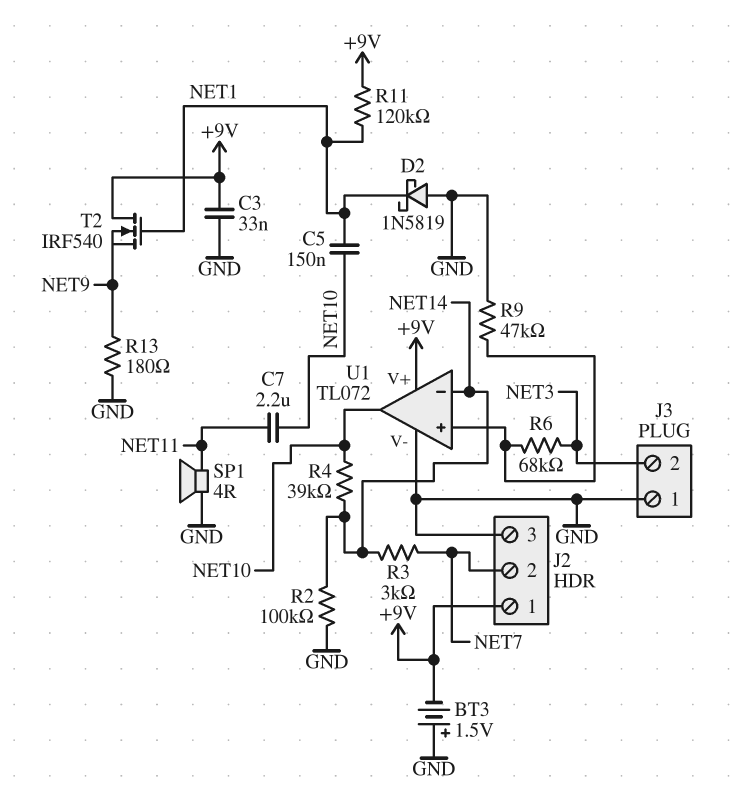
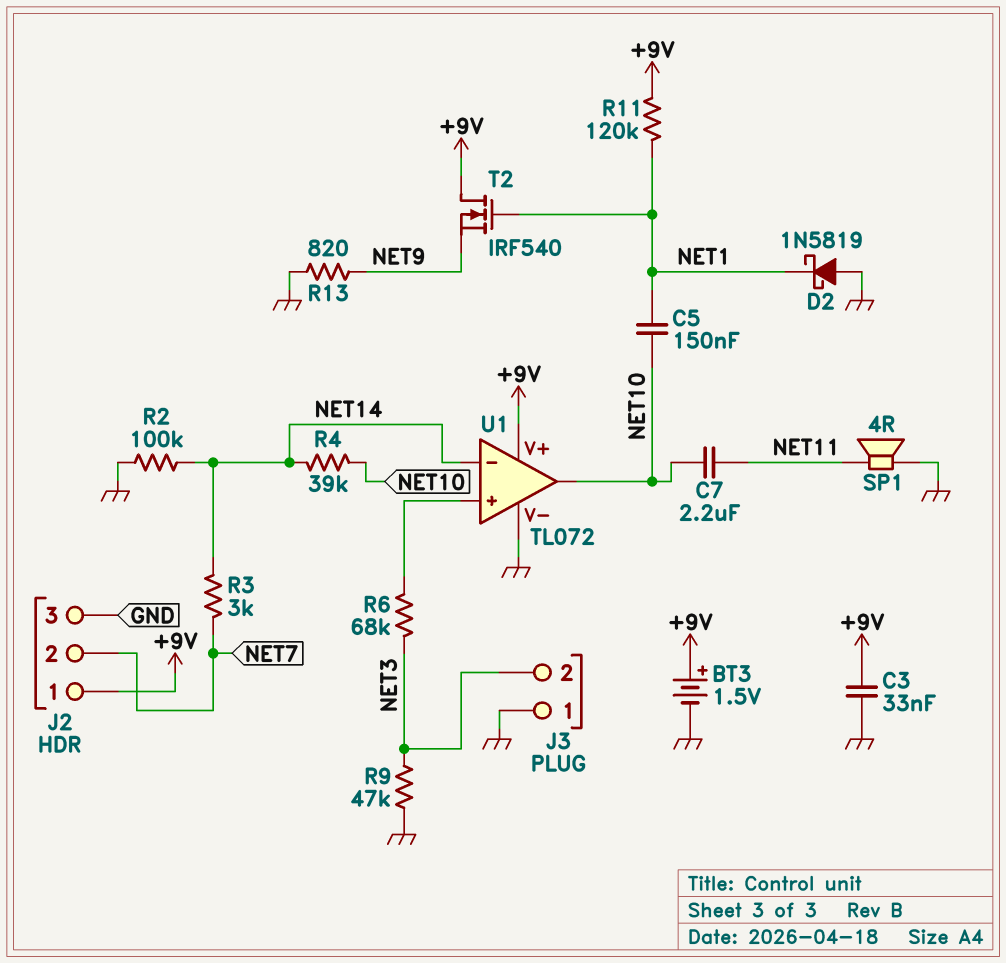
BT3: 1.5V (plus GND, minus +9V) -> 1.5V (plus +9V, minus GND)
R9: 47k (GND, U1/in+) -> 47k (GND, NET3)
R13: 180 (GND, NET9) -> 820 (GND, NET9)

